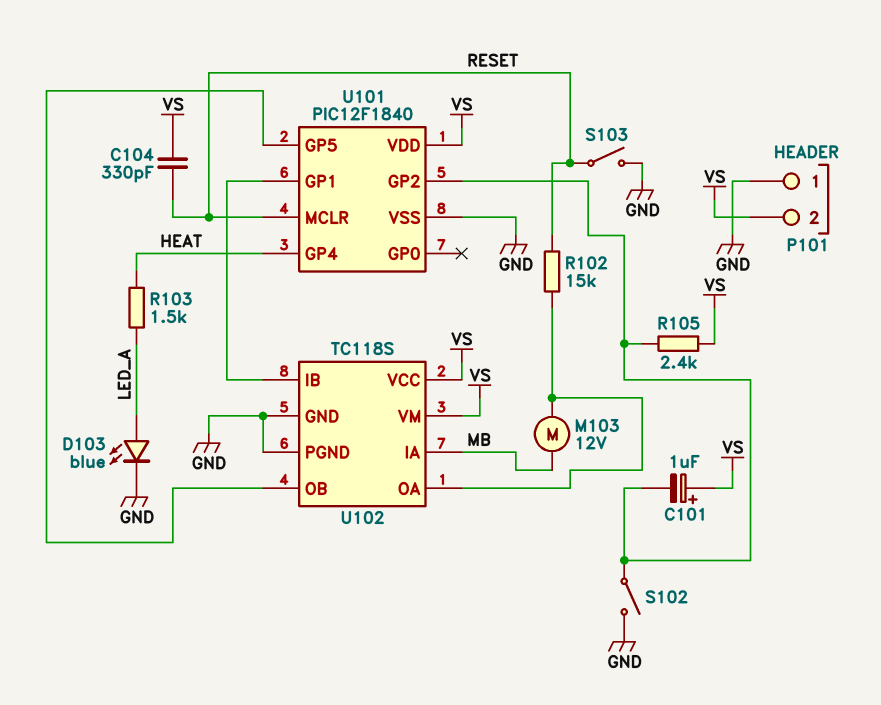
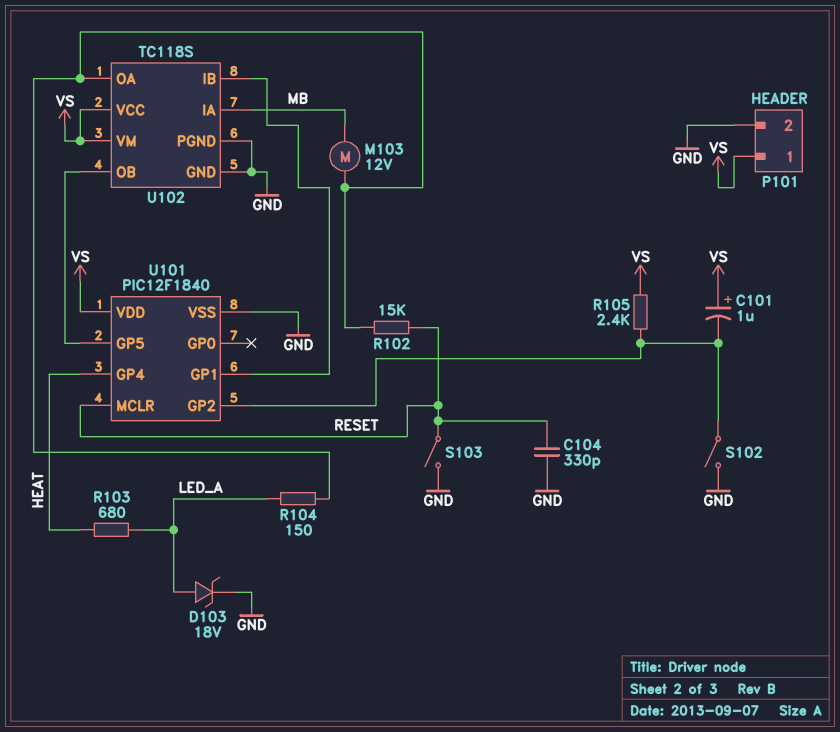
C104: 330pF (RESET, VS) -> 330pF (GND, RESET)
D103: LED blue (A LED_A, K GND) -> zener 18V (A LED_A, K GND)
P101 pin 1: GND -> VS
P101 pin 2: VS -> GND
R103: 1.5k (HEAT, LED_A) -> 680 (HEAT, LED_A)
R104: none -> 150 (LED_A, U102/OA)

